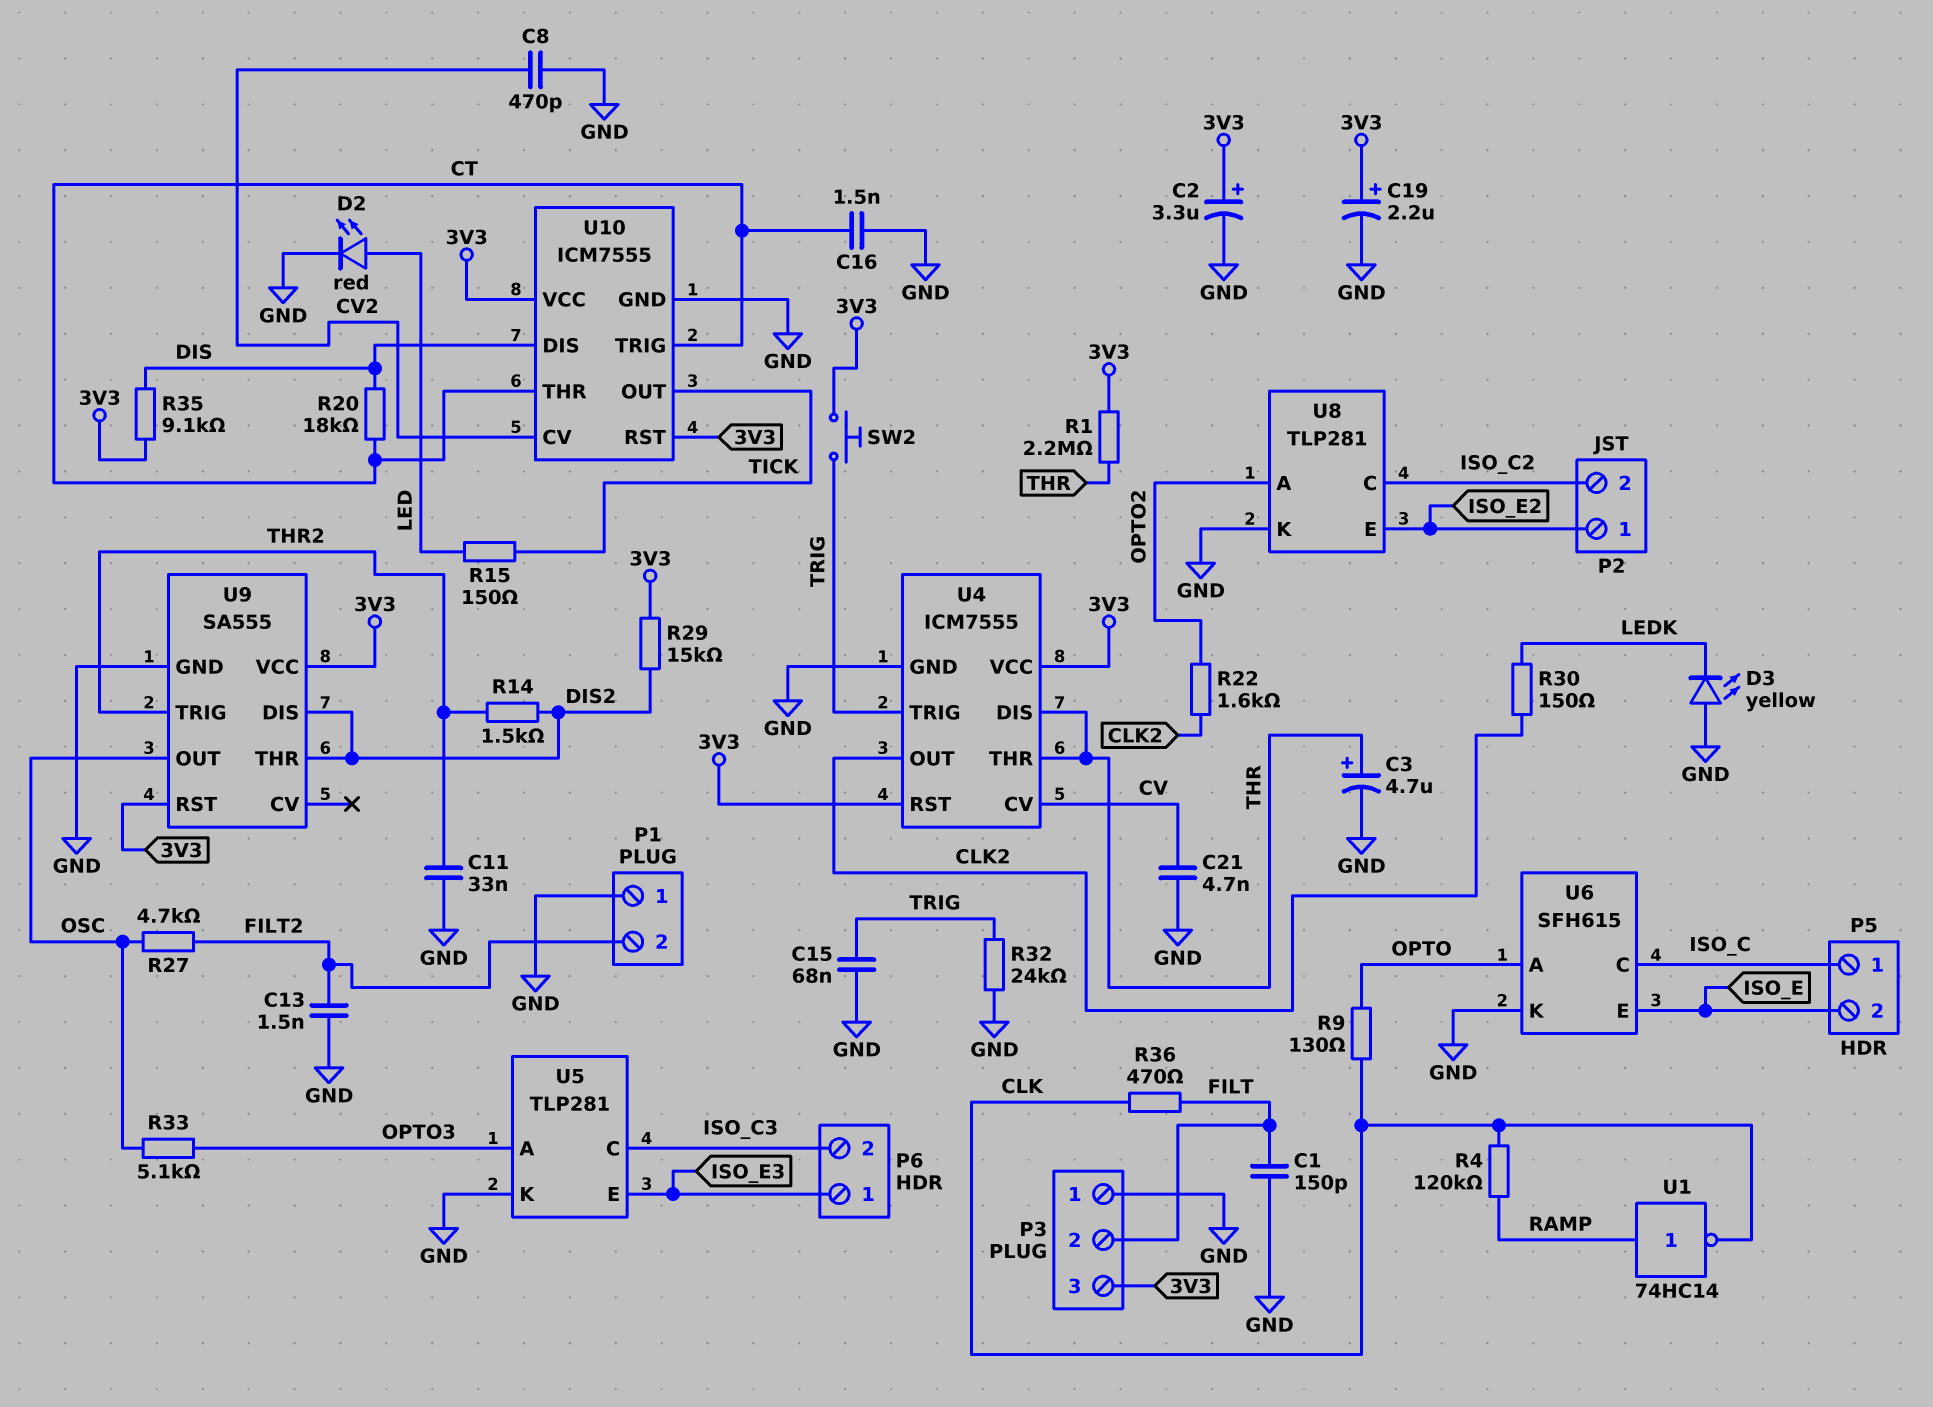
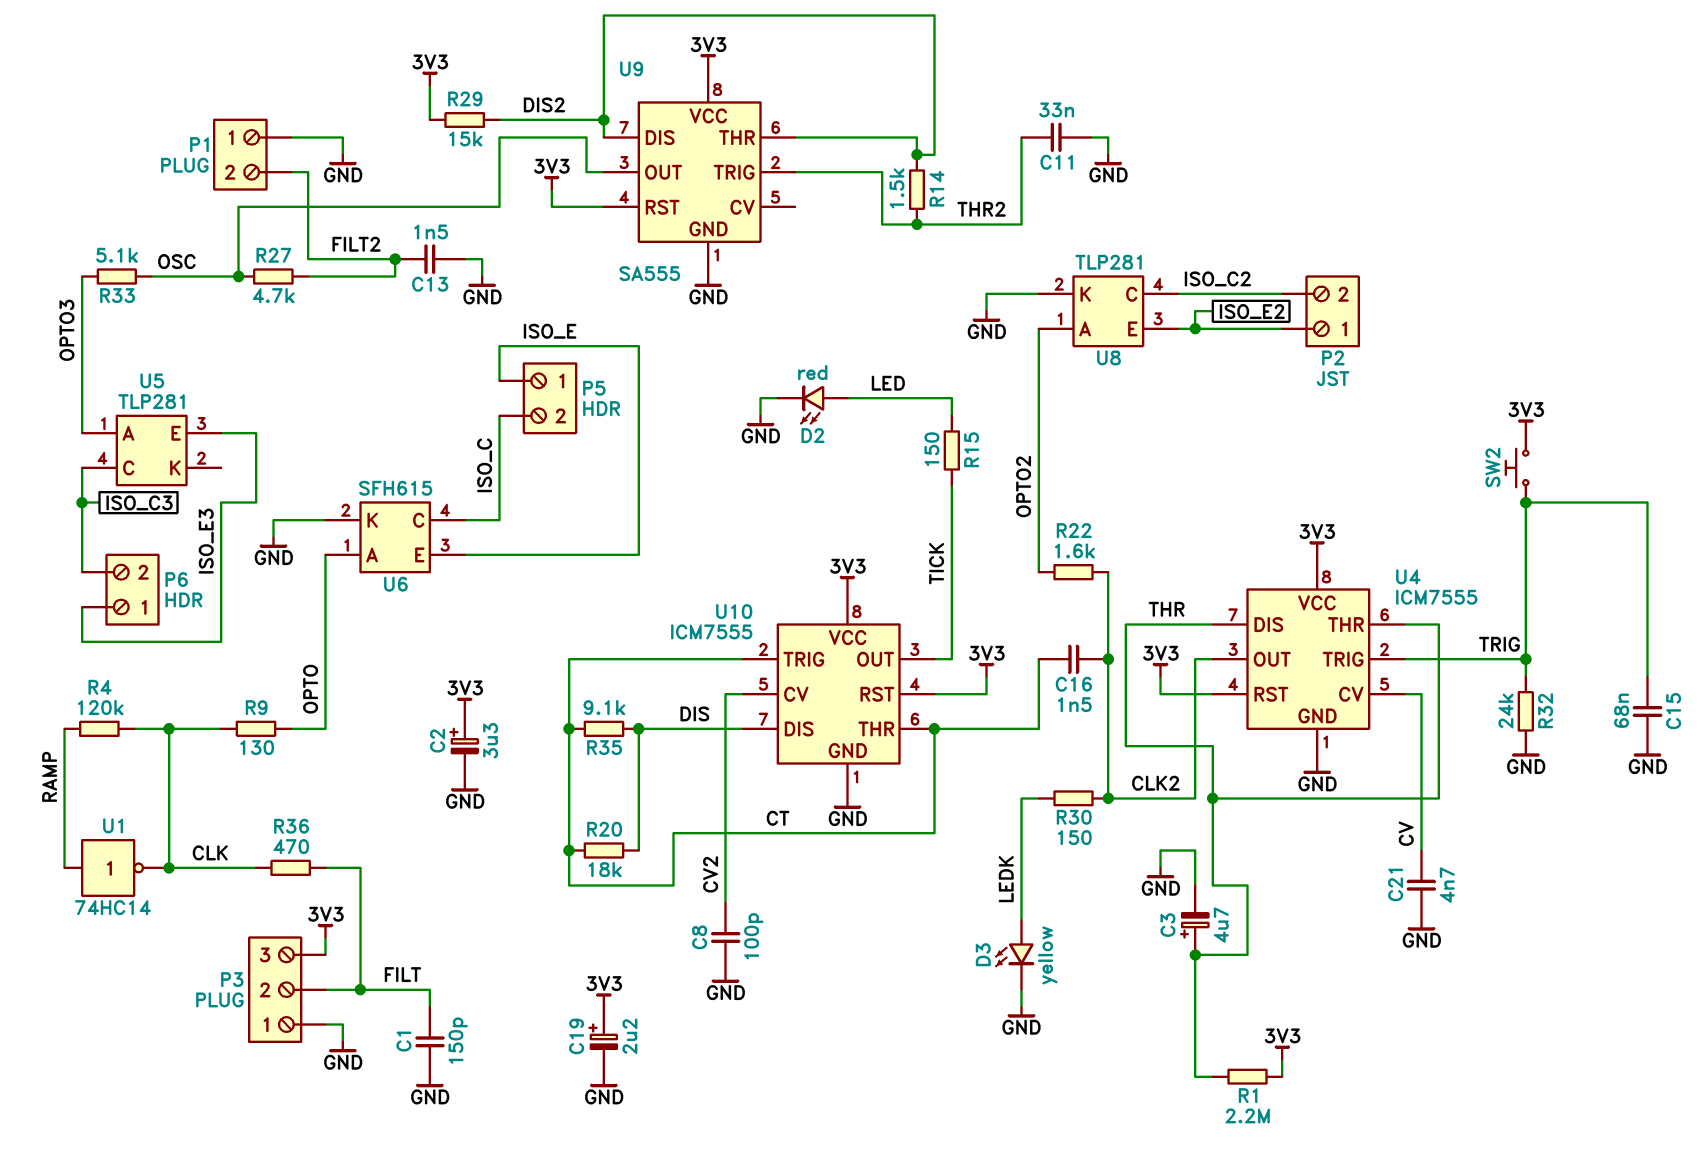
C8: 470pF (CV2, GND) -> 100pF (CV2, GND)
C16: 1.5nF (CT, GND) -> 1.5nF (CLK2, CT)
D3: LED yellow (A GND, K LEDK) -> LED yellow (A LEDK, K GND)
P5 pin 1: ISO_C -> ISO_E
P5 pin 2: ISO_E -> ISO_C
R35: 9.1k (3V3, DIS) -> 9.1k (CT, DIS)
U5 pin K: GND -> none

